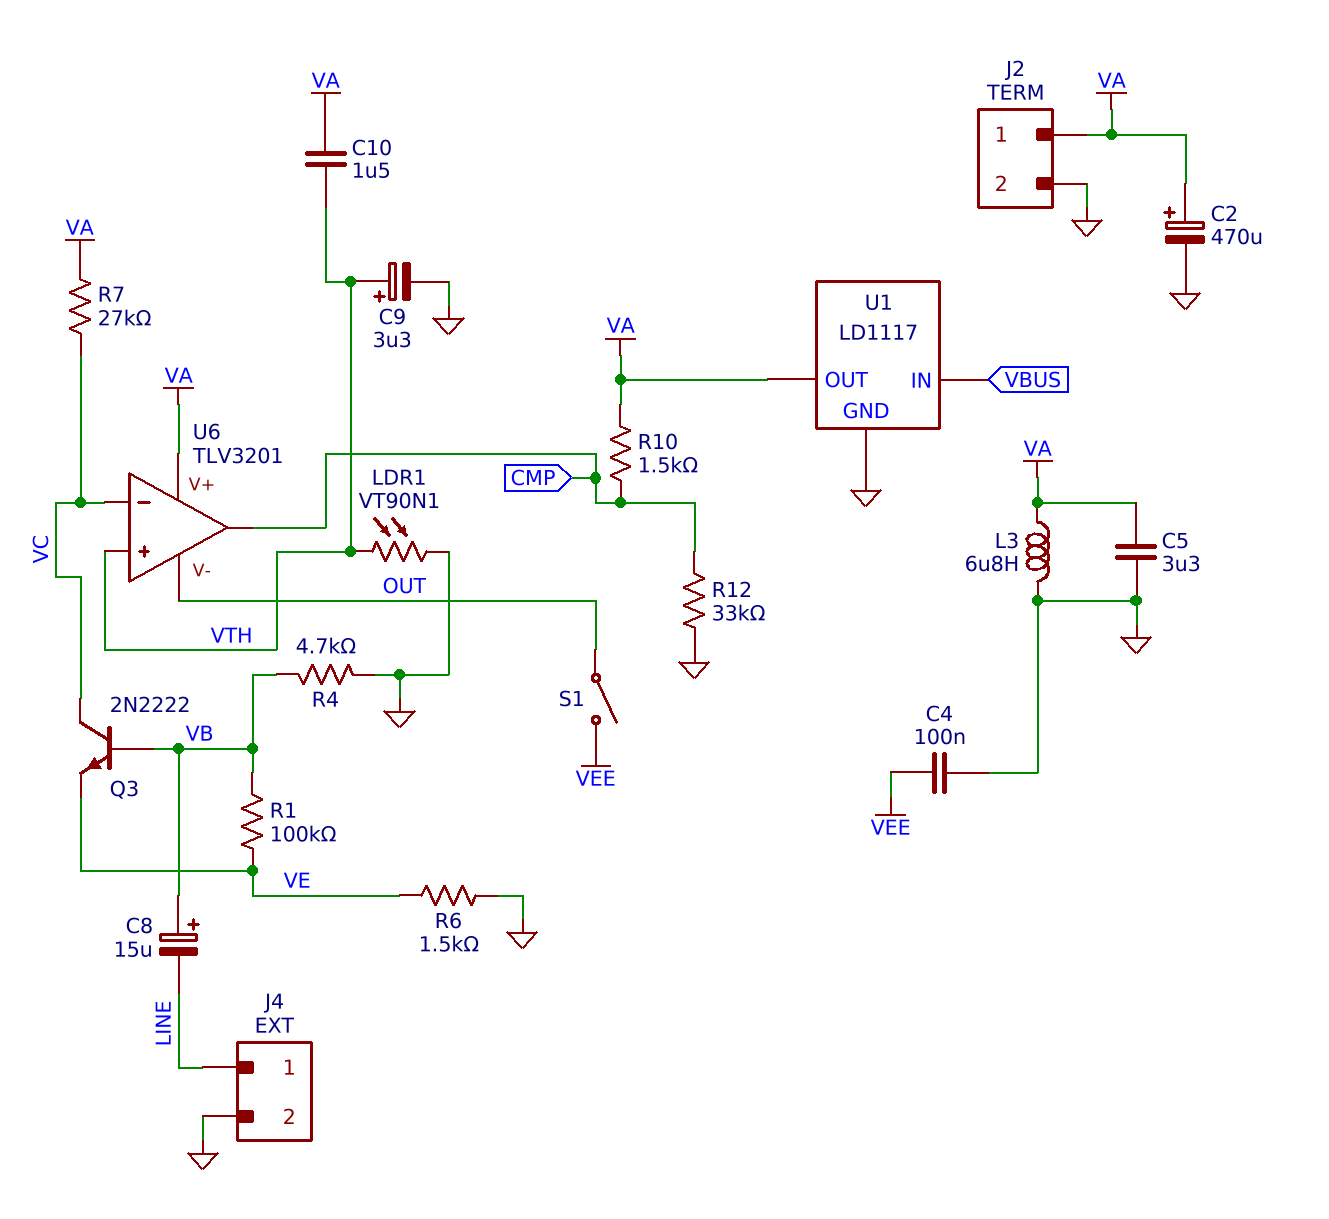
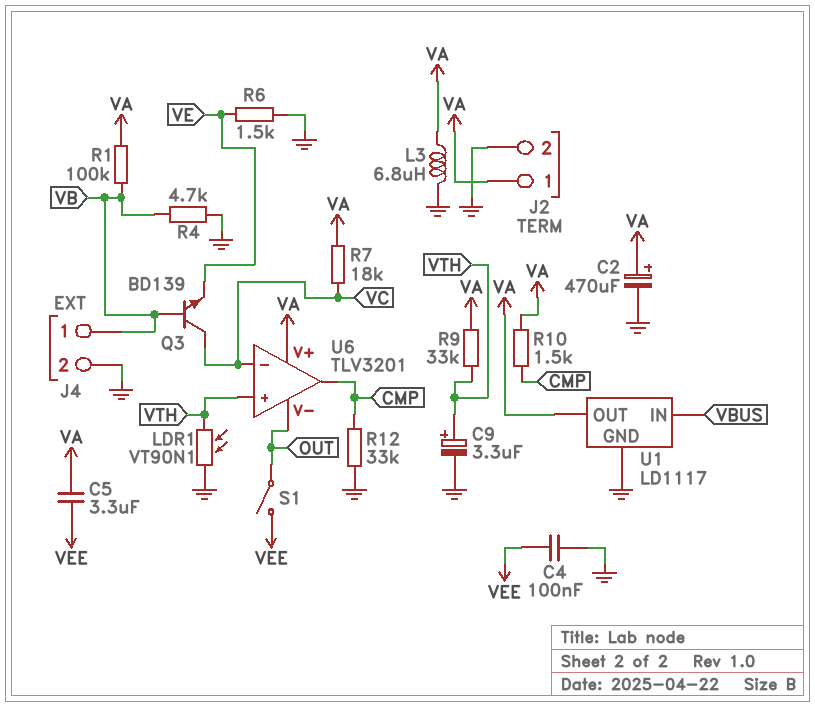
C5: 3.3uF (GND, VA) -> 3.3uF (VA, VEE)
C8: 15uF (plus VB, minus LINE) -> none
C10: 1.5uF (VA, VTH) -> none
J4 pin 1: LINE -> VB
Q3: NPN 2N2222 (B VB, C VC, E VE) -> NPN BD139 (B VB, C VC, E VE)
R1: 100k (VB, VE) -> 100k (VA, VB)
R7: 27k (VA, VC) -> 18k (VA, VC)
R9: none -> 33k (VA, VTH)

